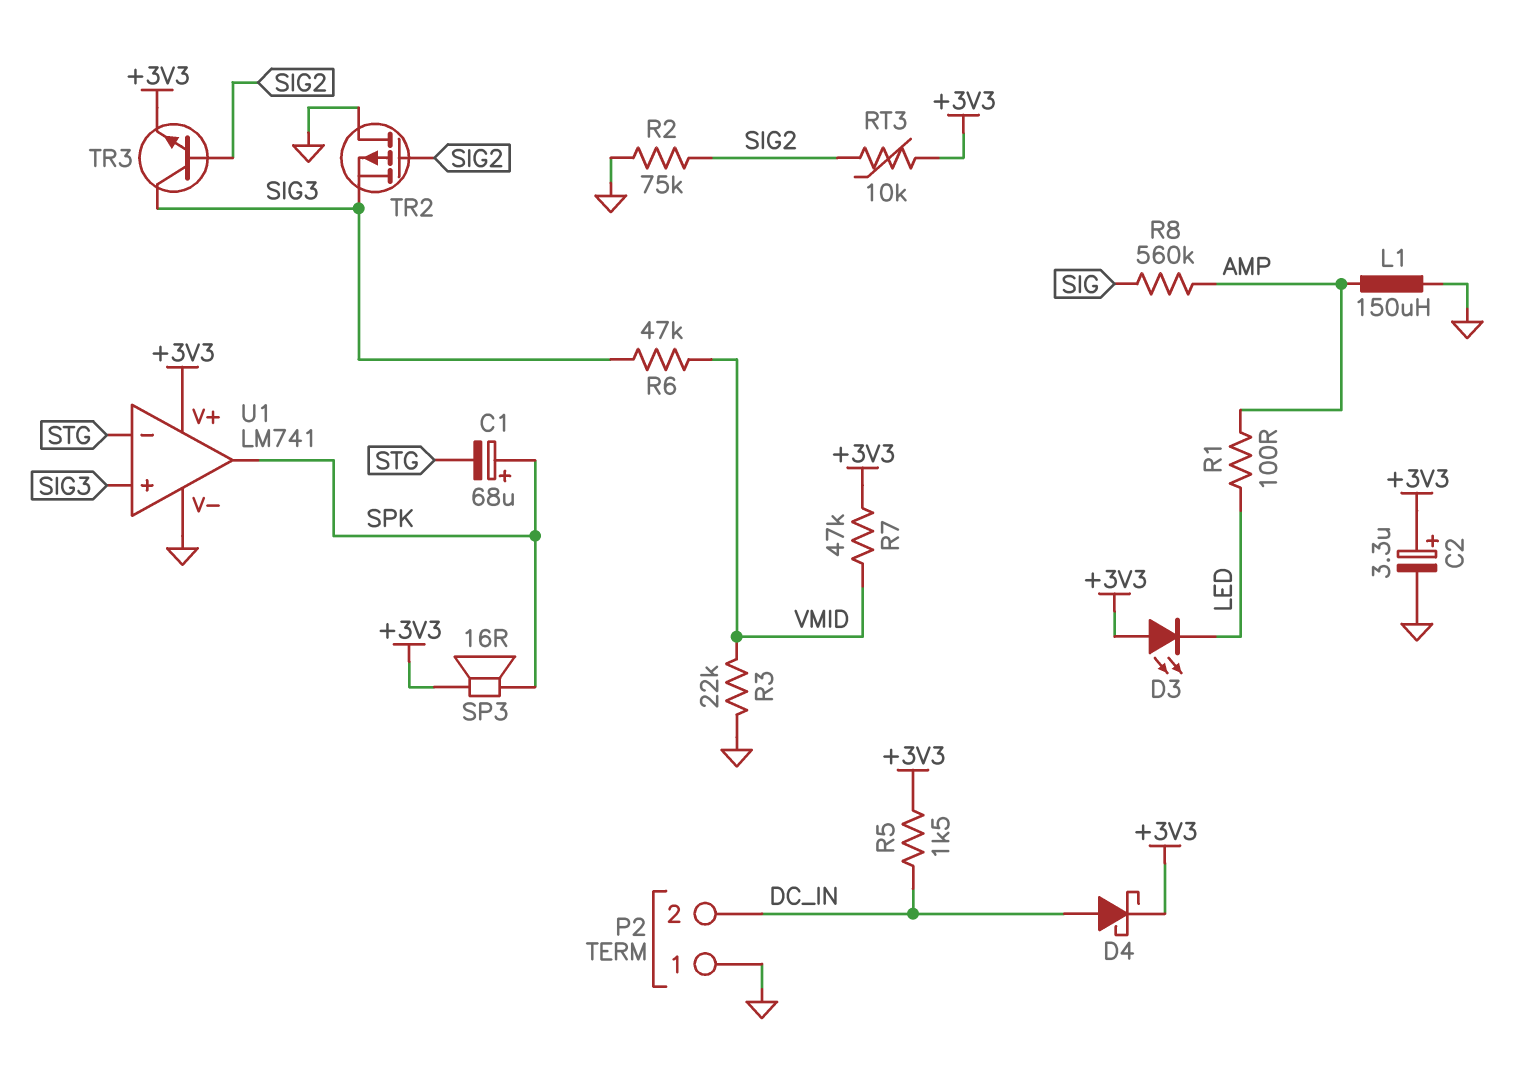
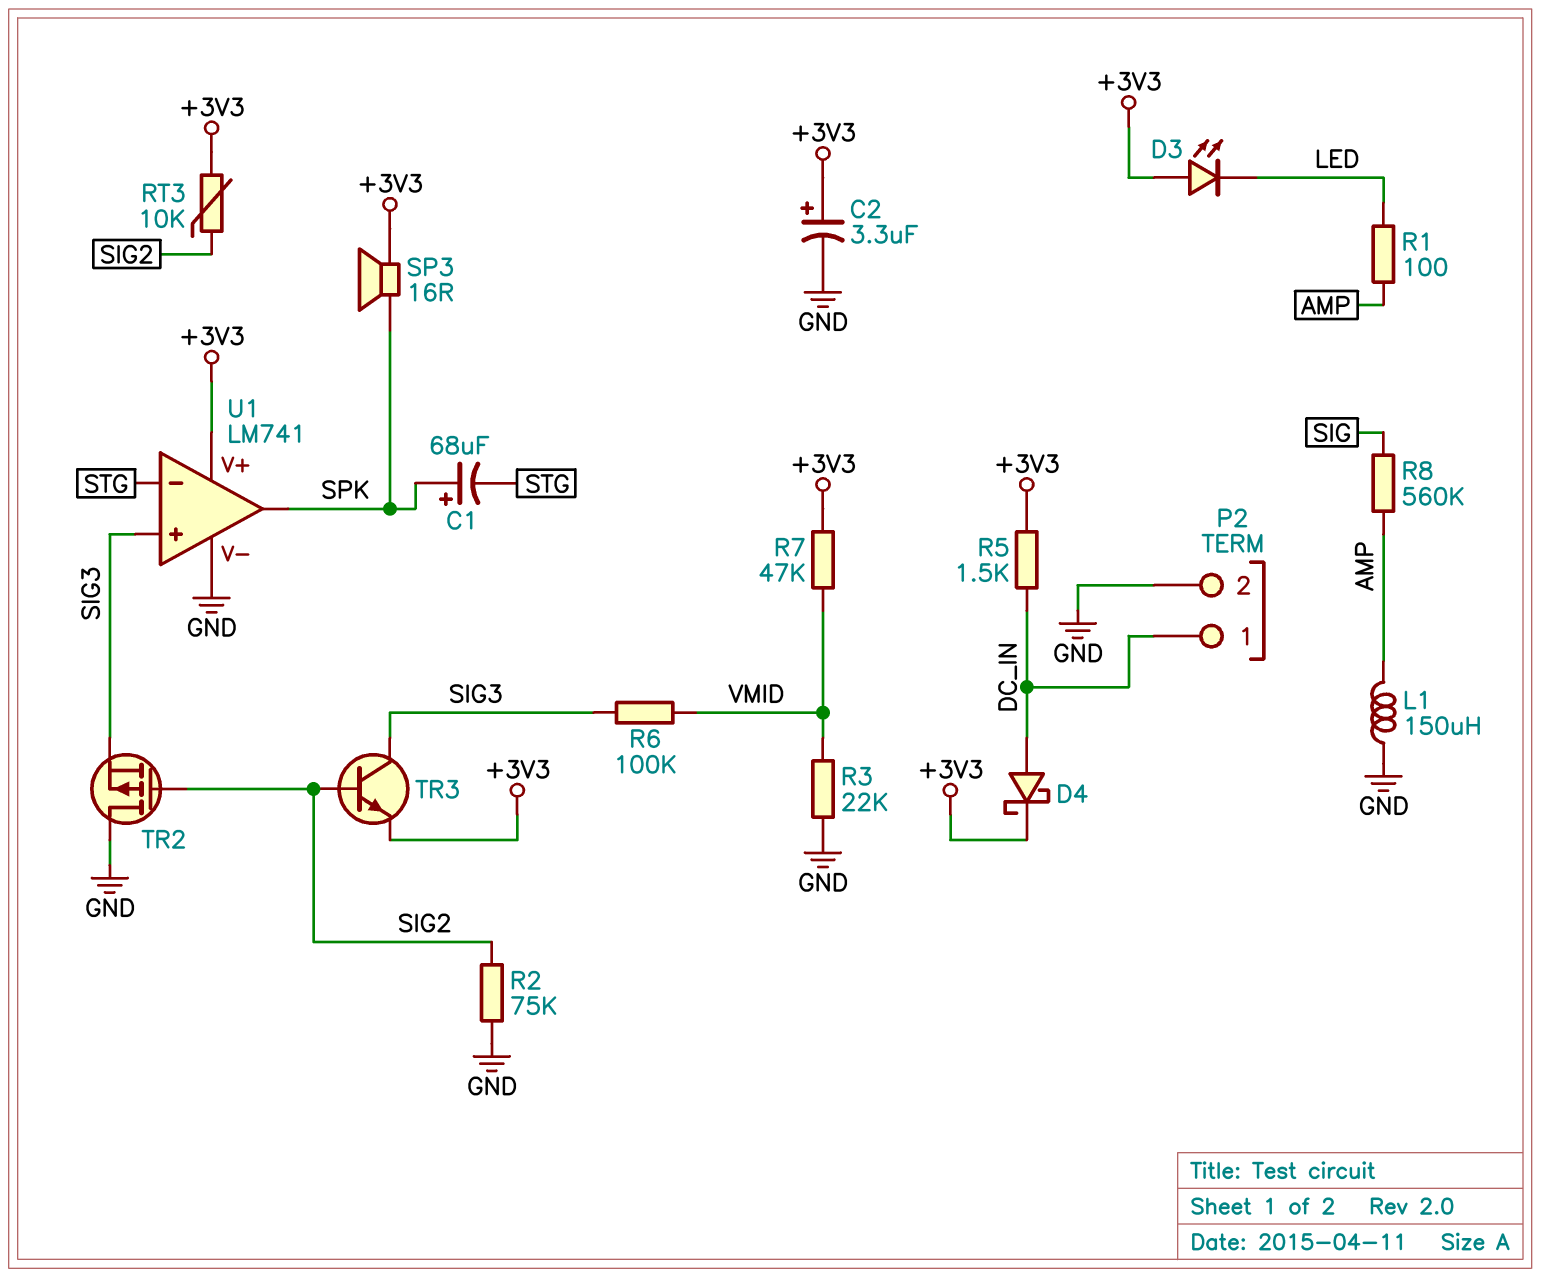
P2 pin 1: GND -> DC_IN
P2 pin 2: DC_IN -> GND
R6: 47k (SIG3, VMID) -> 100k (SIG3, VMID)

